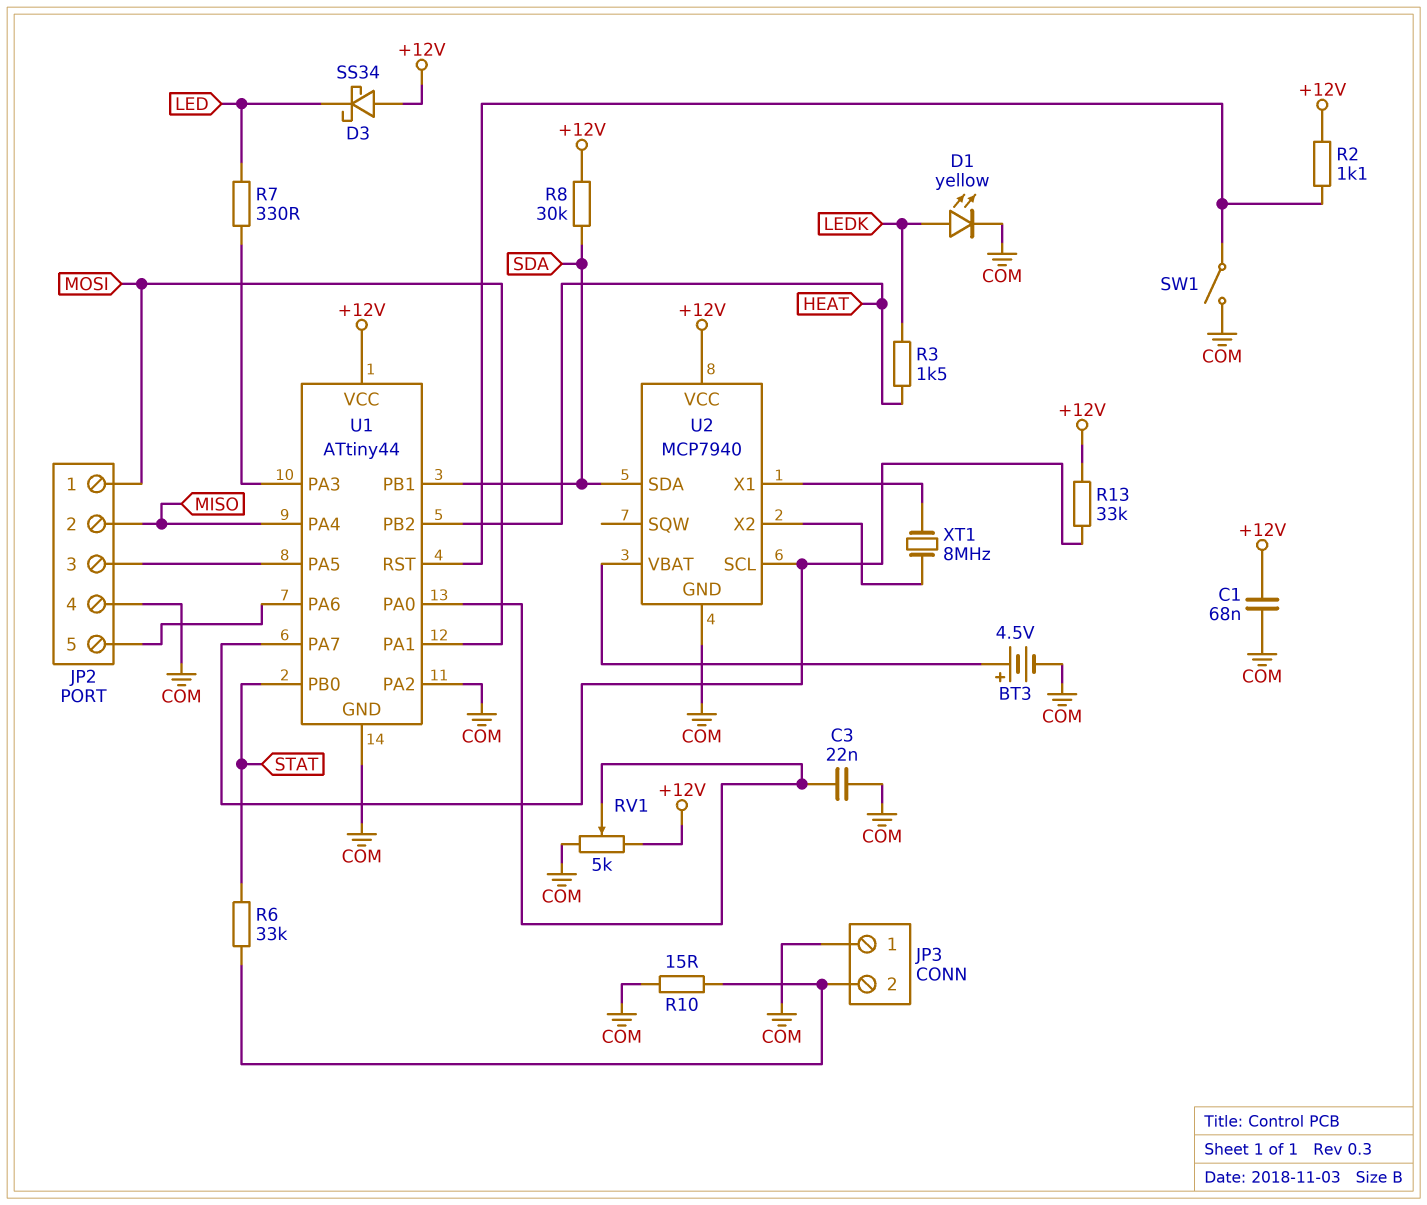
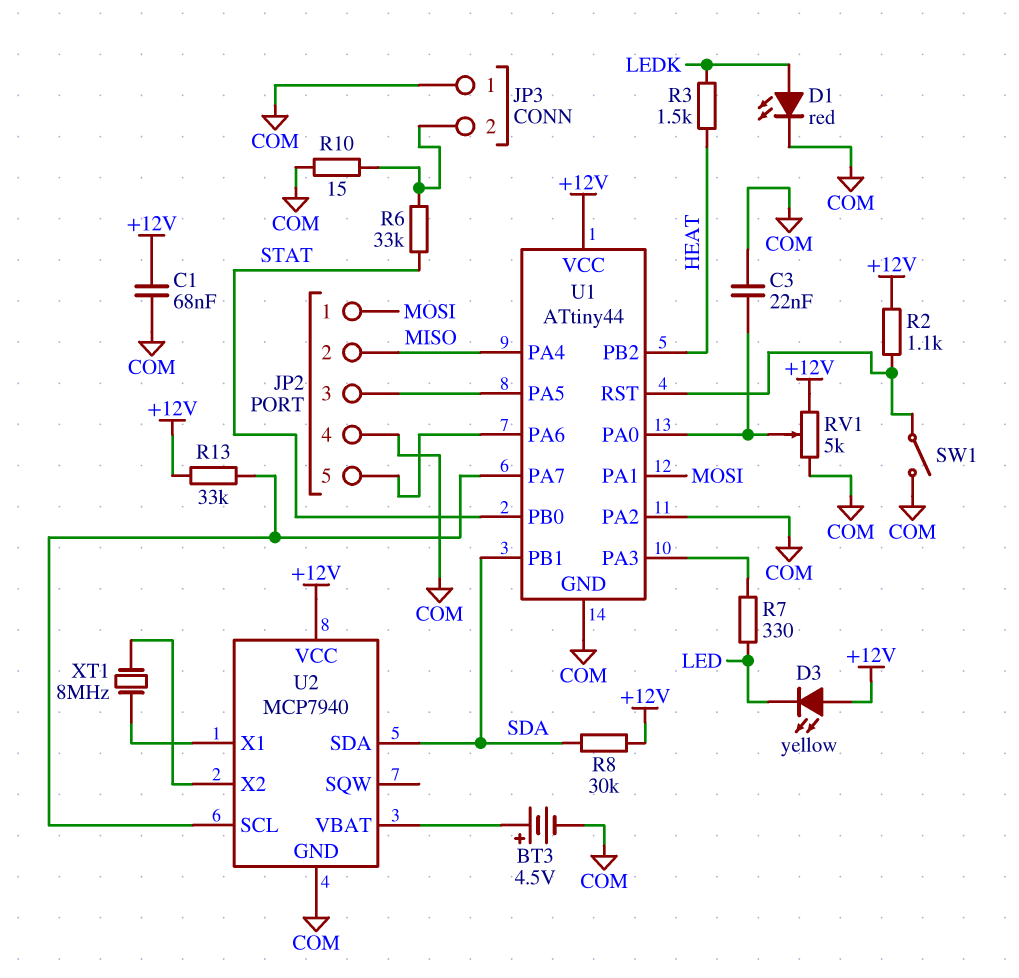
D1: LED yellow (A LEDK, K COM) -> LED red (A LEDK, K COM)
D3: schottky SS34 (A +12V, K LED) -> LED yellow (A +12V, K LED)

